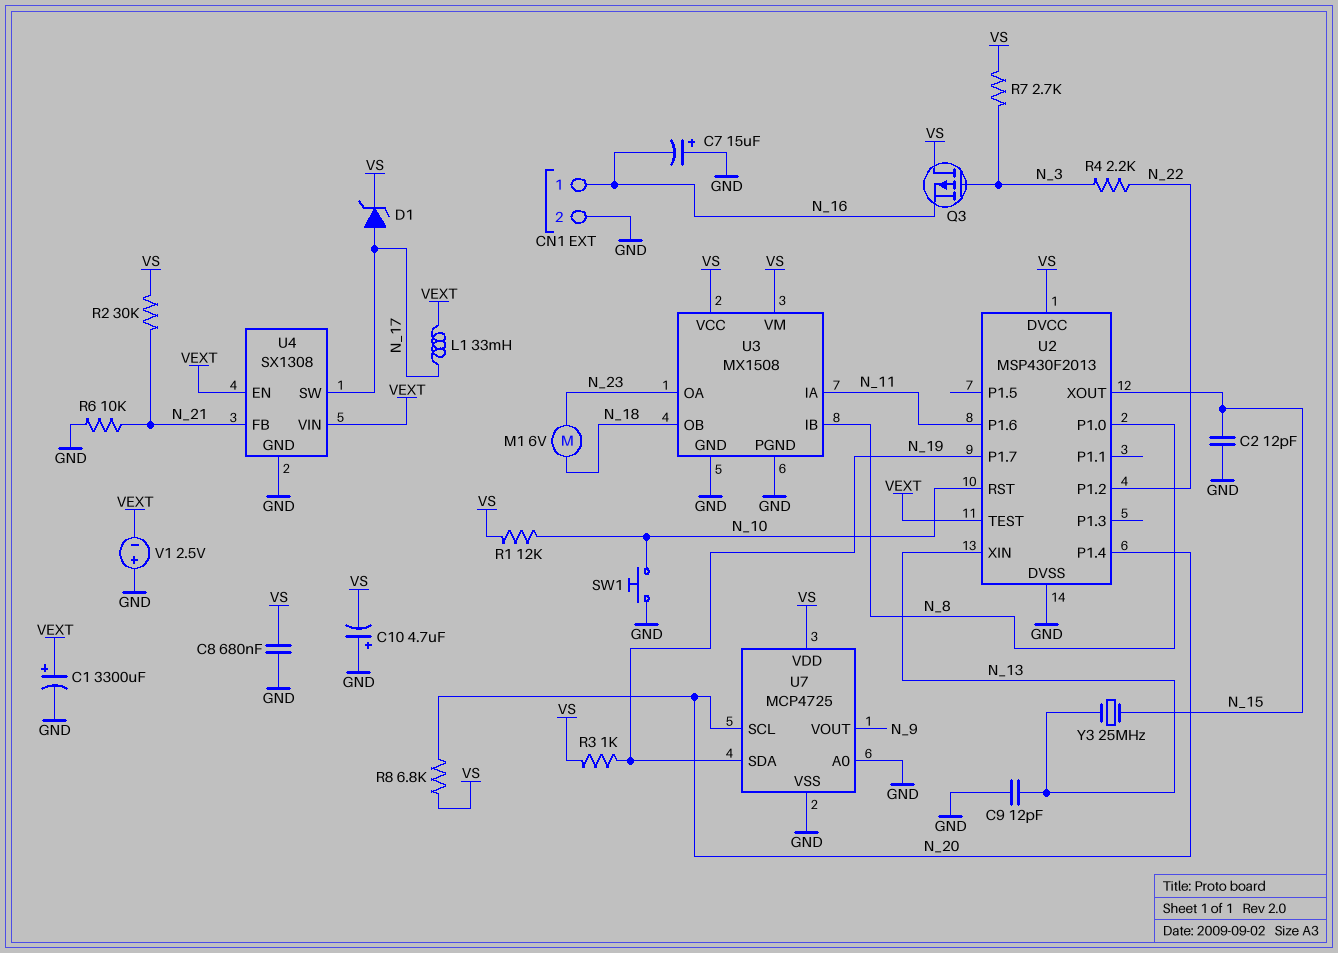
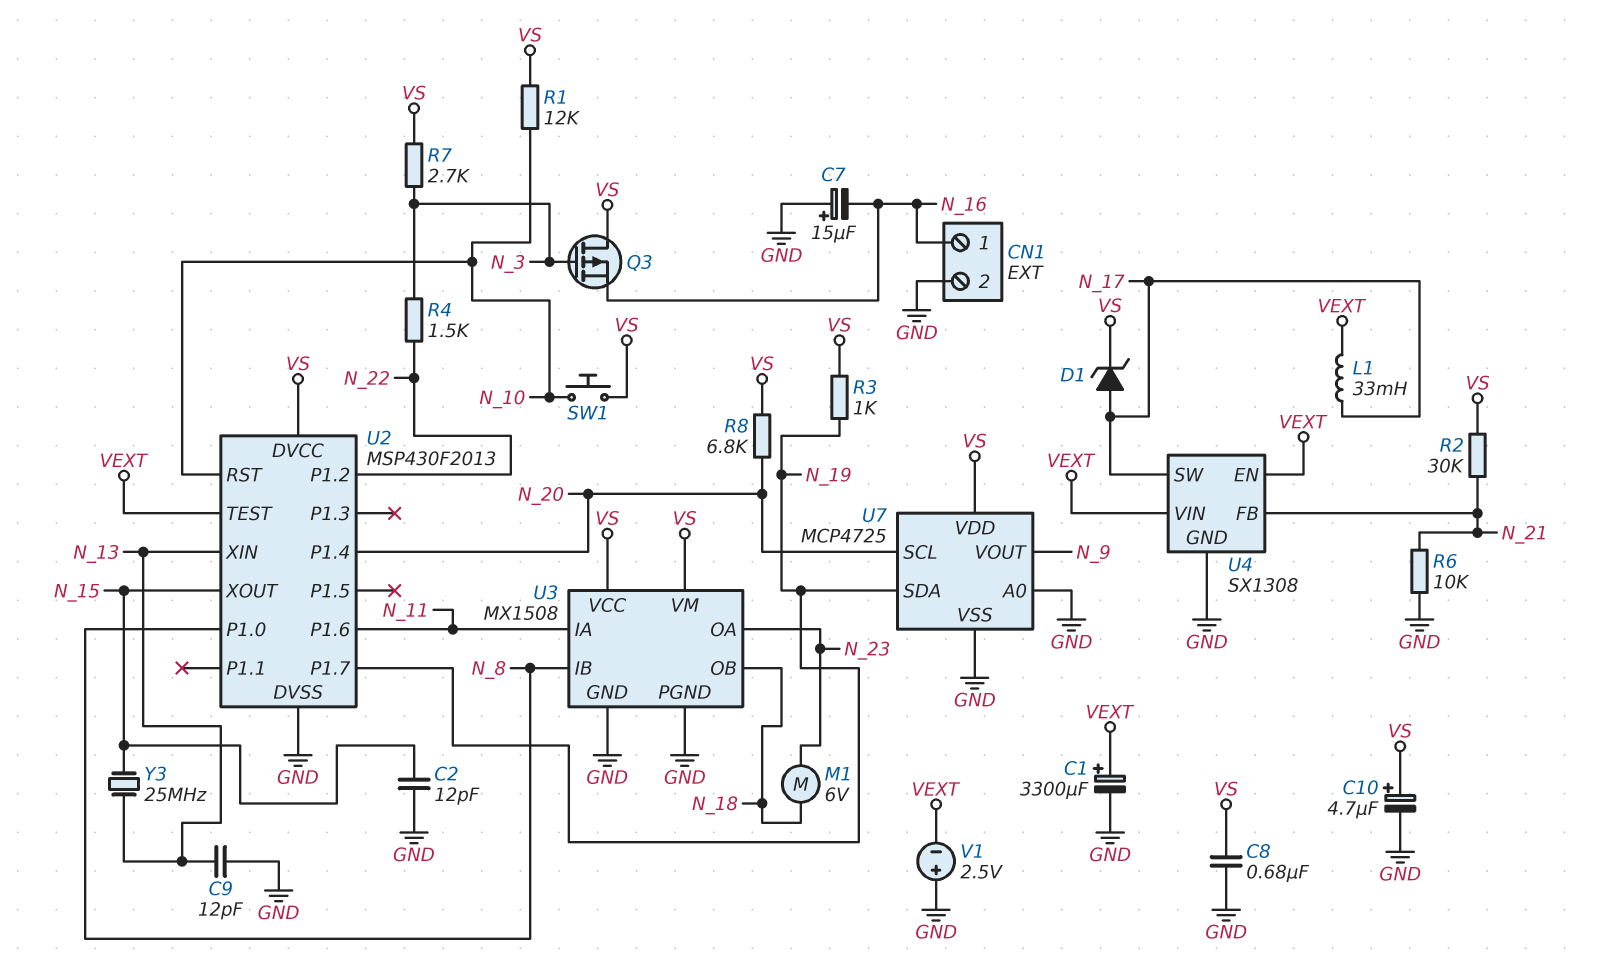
C10: 4.7uF (plus GND, minus VS) -> 4.7uF (plus VS, minus GND)
R4: 2.2k (N_3, N_22) -> 1.5k (N_3, N_22)
SW1: button (GND, N_10) -> button (N_10, VS)

